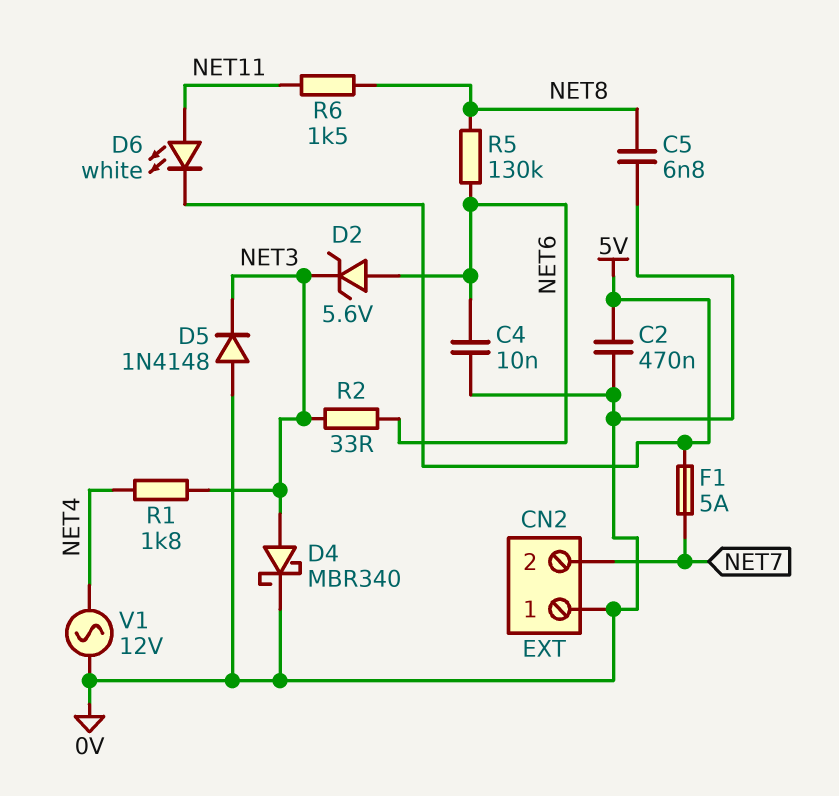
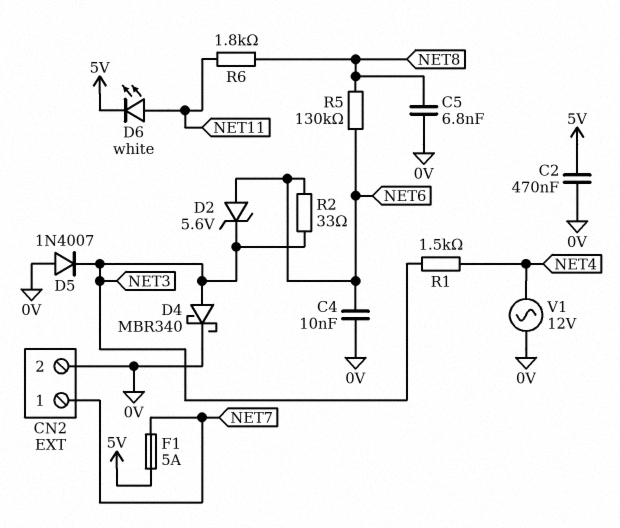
CN2 pin 1: 0V -> NET7
CN2 pin 2: NET7 -> 0V
D5: diode 1N4148 (A 0V, K NET3) -> diode 1N4007 (A 0V, K NET3)
R1: 1.8k (NET3, NET4) -> 1.5k (NET3, NET4)
R6: 1.5k (NET8, NET11) -> 1.8k (NET8, NET11)

